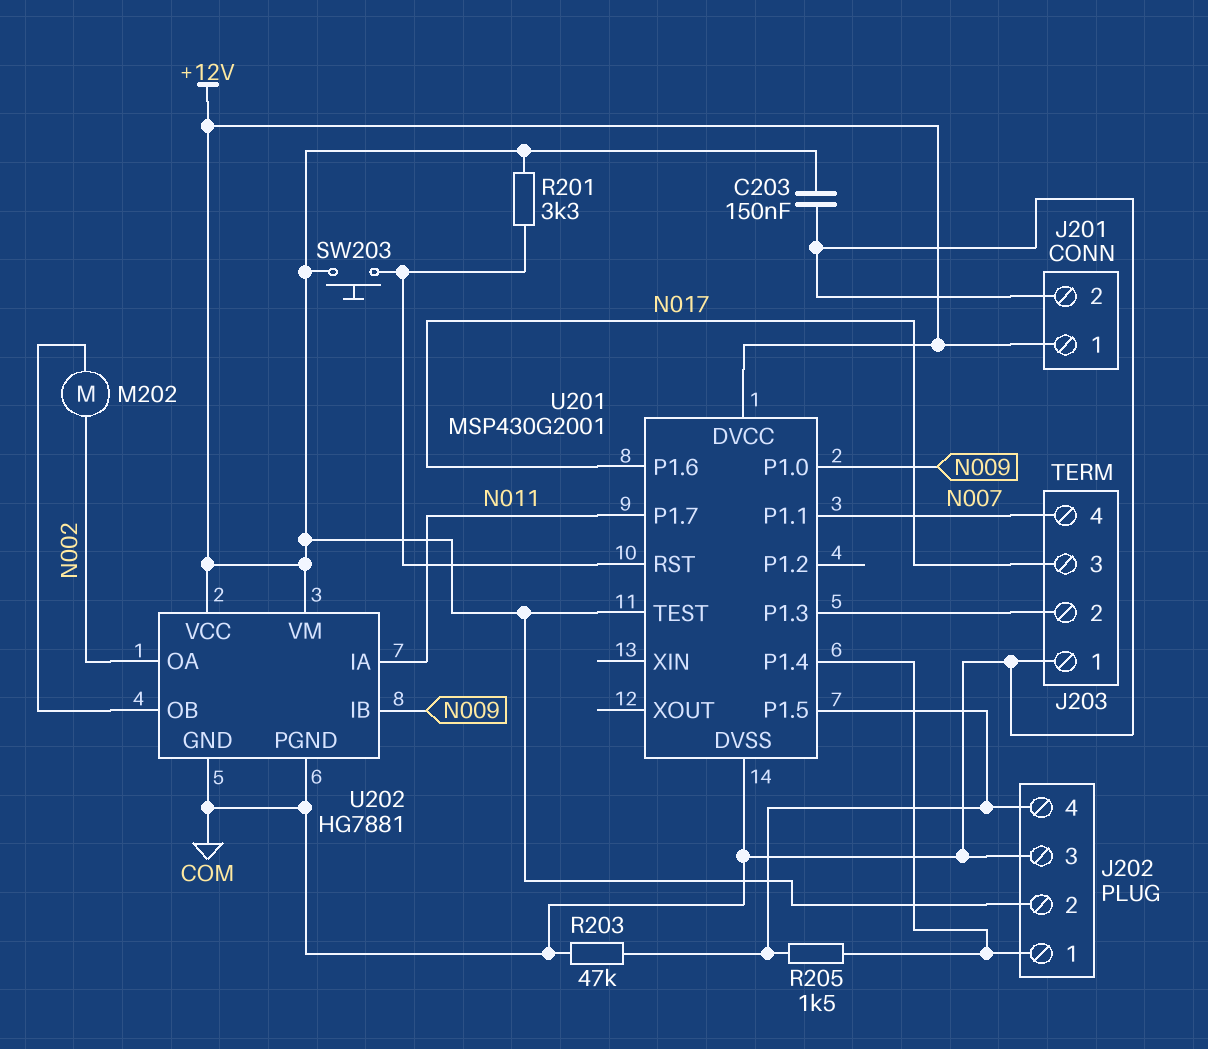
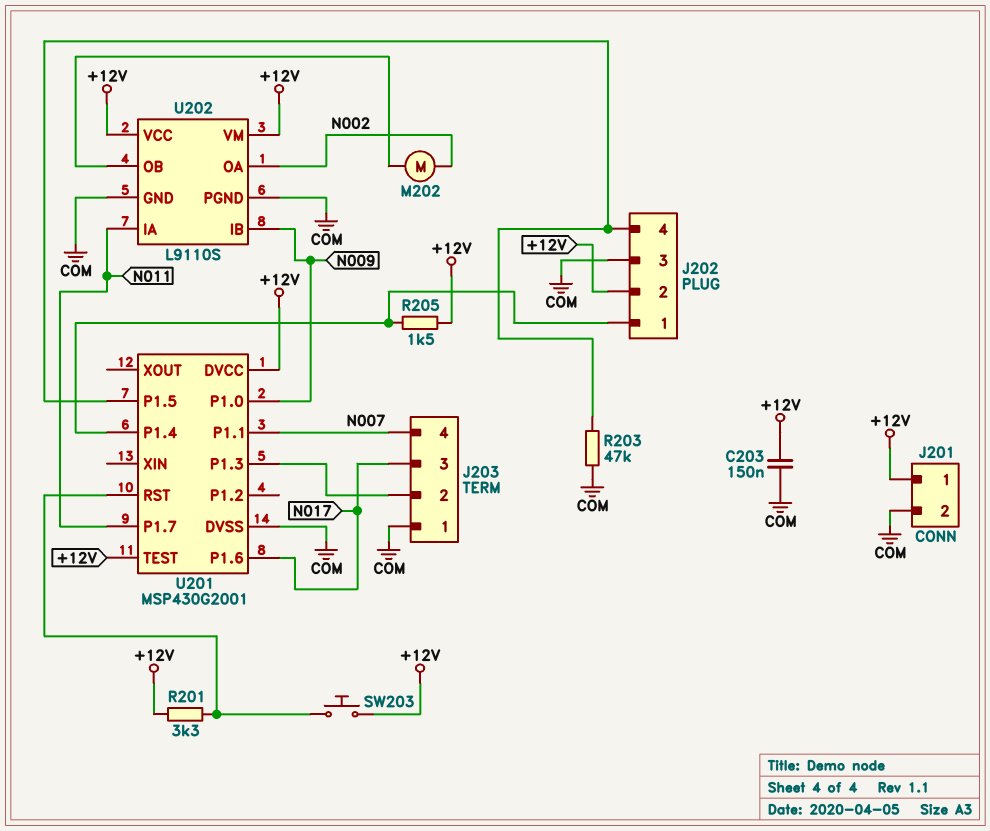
R205: 1.5k (J202/1, J202/4) -> 1.5k (+12V, J202/1)
U202: HG7881 -> L9110S

